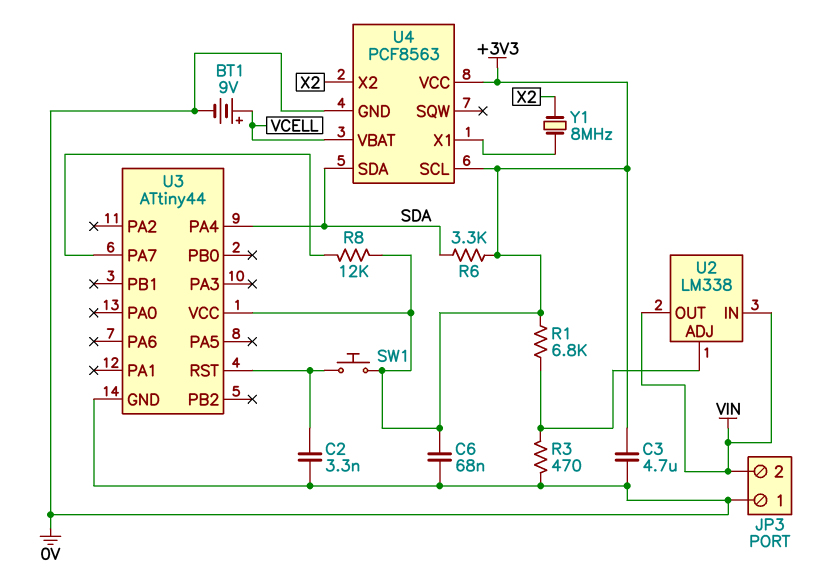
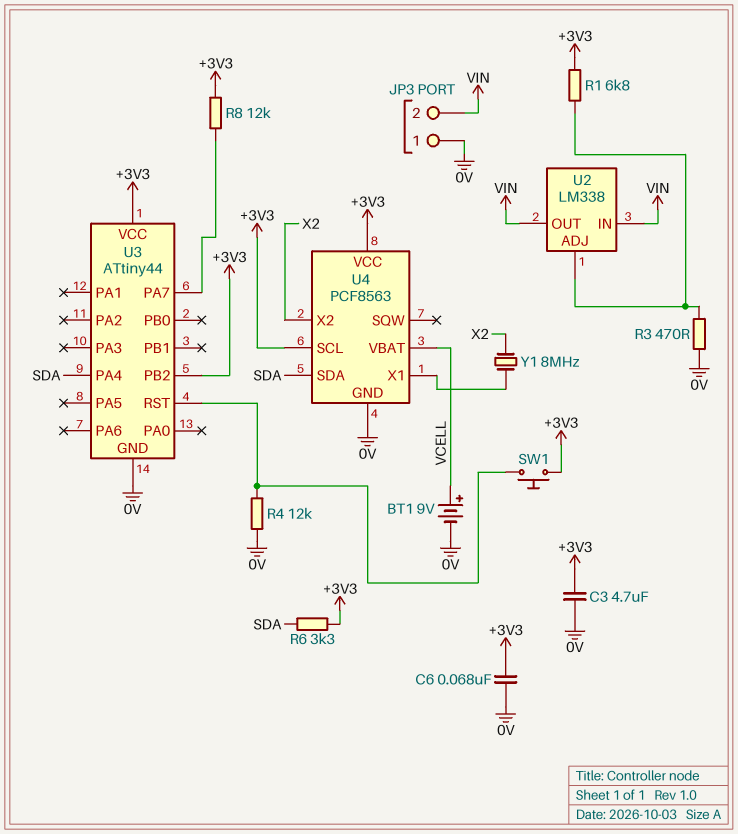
C2: 3.3nF (0V, U3/RST) -> none
R4: none -> 12k (0V, U3/RST)
U3 pin PB2: none -> +3V3

